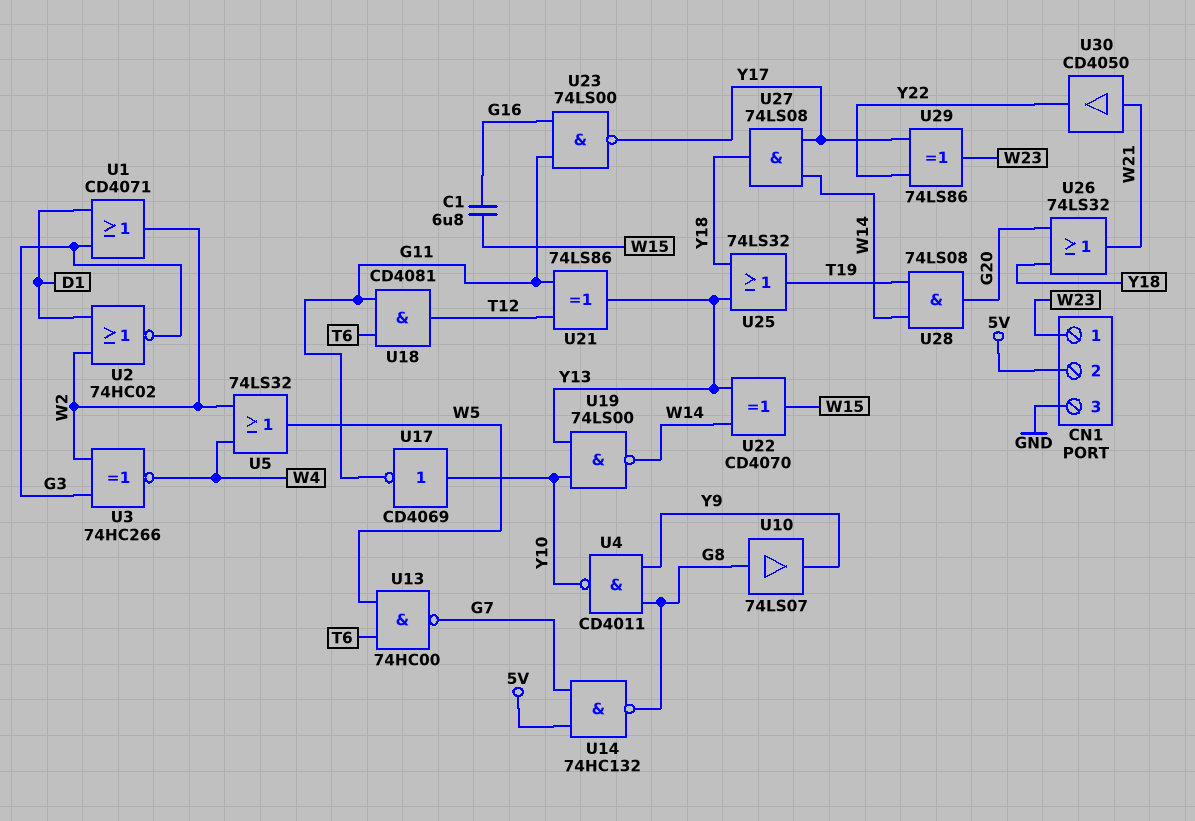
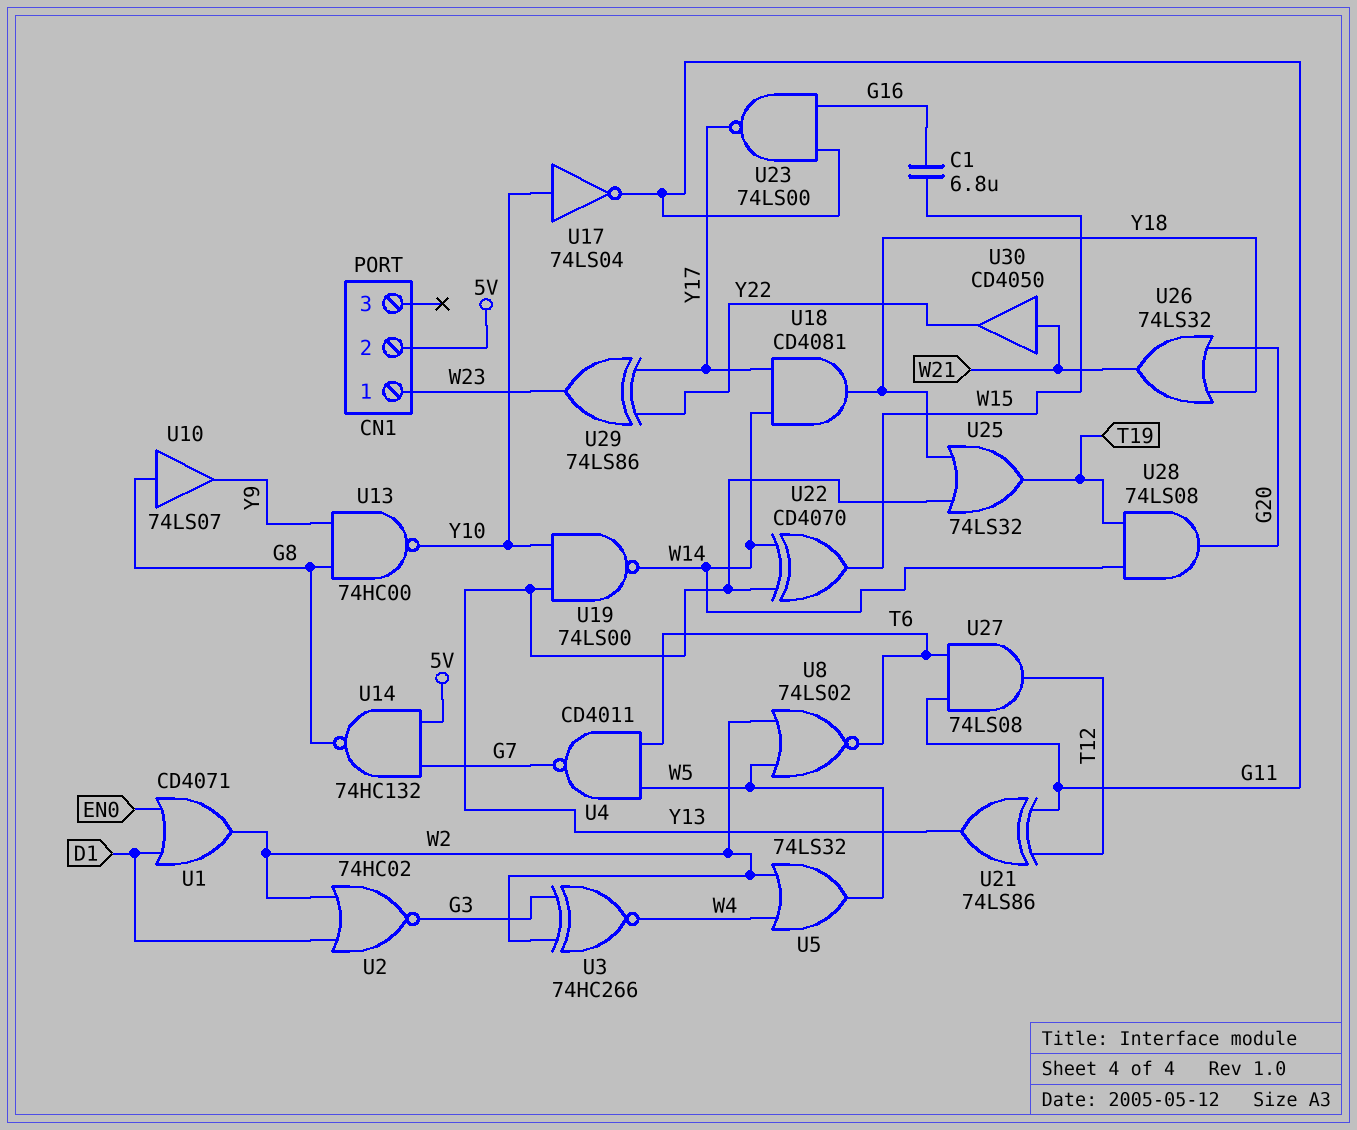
CN1 pin 3: GND -> none
U1: OR CD4071 (in D1, in G3, out W2) -> OR CD4071 (in D1, in EN0, out W2)
U4: NAND CD4011 (in G8, in Y9, out Y10) -> NAND CD4011 (in T6, in W5, out G7)
U8: none -> NOR 74LS02 (in W2, in W5, out T6)
U13: NAND 74HC00 (in T6, in W5, out G7) -> NAND 74HC00 (in G8, in Y9, out Y10)
U17: NOT CD4069 (in Y10, out G11) -> NOT 74LS04 (in Y10, out G11)
U18: AND CD4081 (in G11, in T6, out T12) -> AND CD4081 (in W14, in Y17, out Y18)
U27: AND 74LS08 (in W14, in Y17, out Y18) -> AND 74LS08 (in G11, in T6, out T12)

